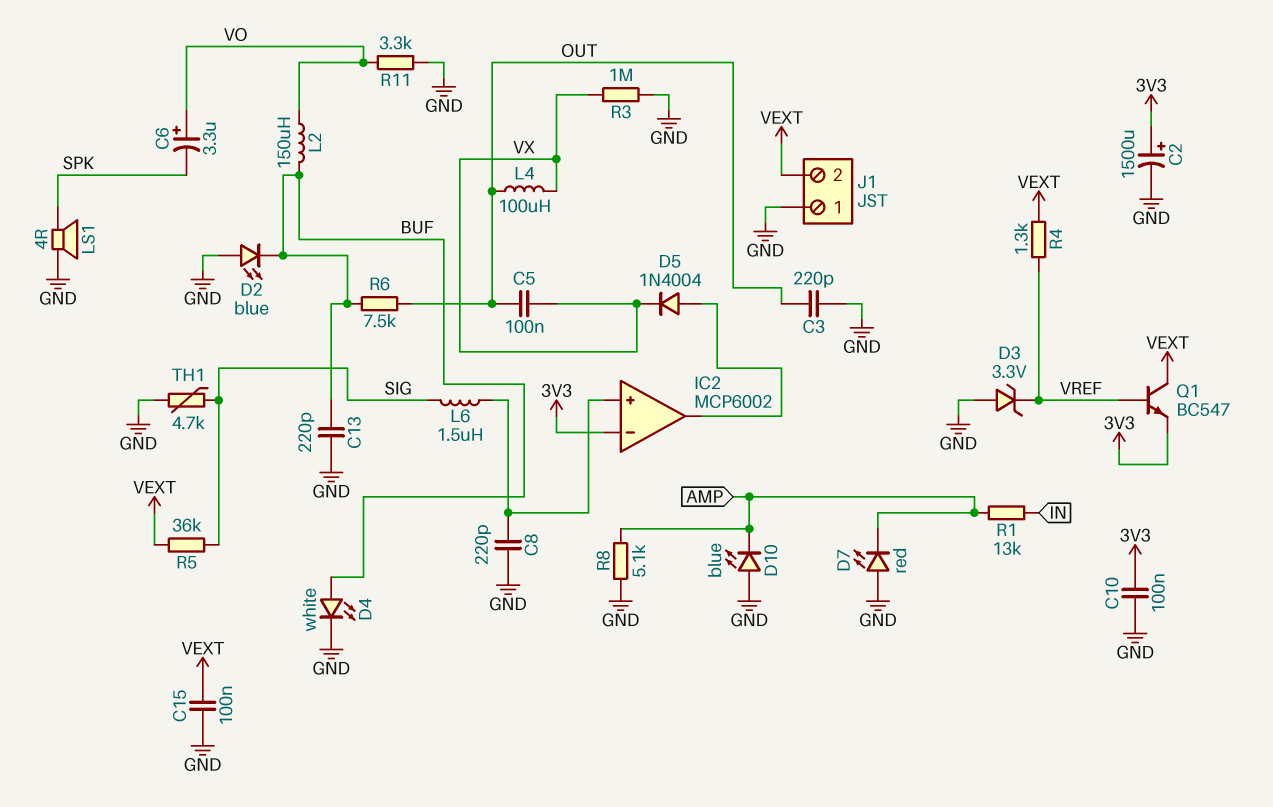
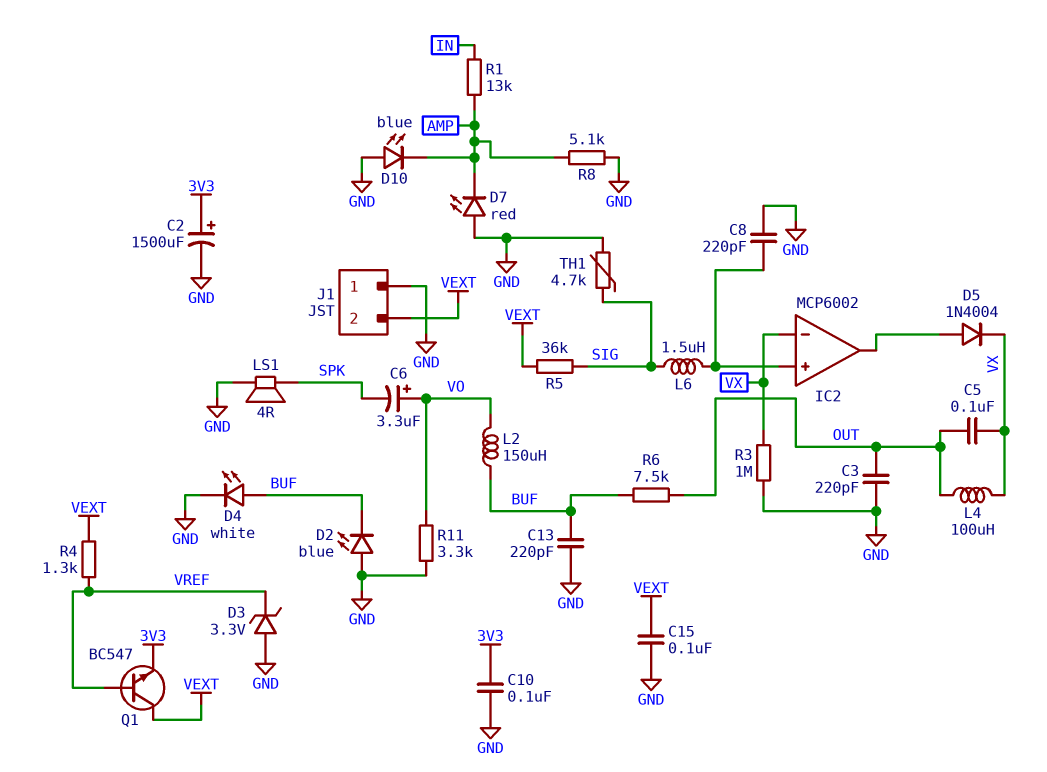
IC2 pin in-: 3V3 -> VX

